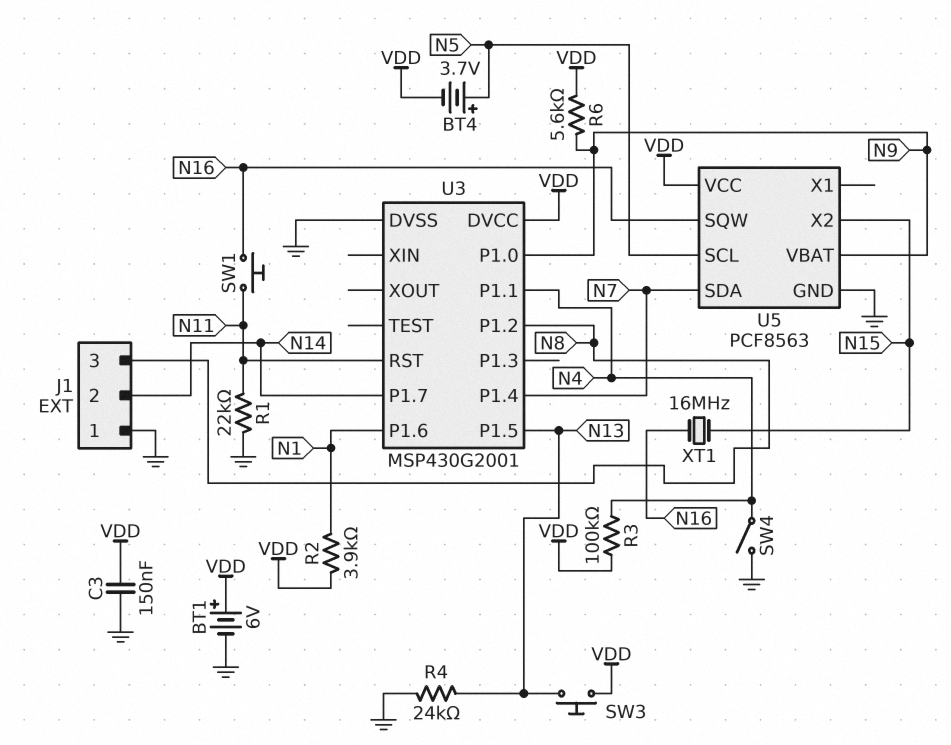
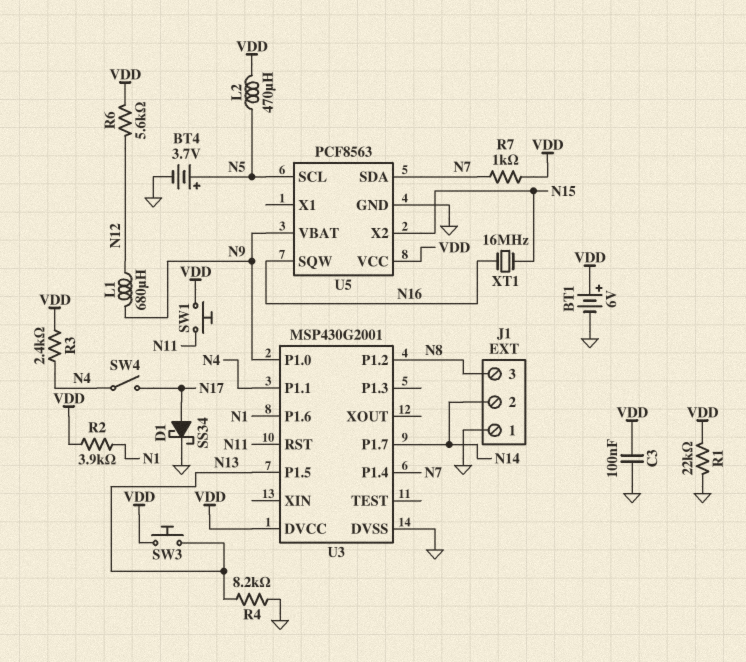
BT4: 3.7V (plus N5, minus VDD) -> 3.7V (plus N5, minus GND)
C3: 150nF (GND, VDD) -> 100nF (GND, VDD)
D1: none -> schottky SS34 (A N17, K GND)
L1: none -> 680uH (N9, N12)
L2: none -> 470uH (N5, VDD)
R1: 22k (GND, N11) -> 22k (GND, VDD)
R3: 100k (N4, VDD) -> 2.4k (N4, VDD)
R4: 24k (GND, N13) -> 8.2k (GND, N13)
R6: 5.6k (N9, VDD) -> 5.6k (N12, VDD)
R7: none -> 1k (N7, VDD)
SW1: button (N11, N16) -> button (N11, VDD)
SW4: switch (GND, N4) -> switch (N4, N17)

